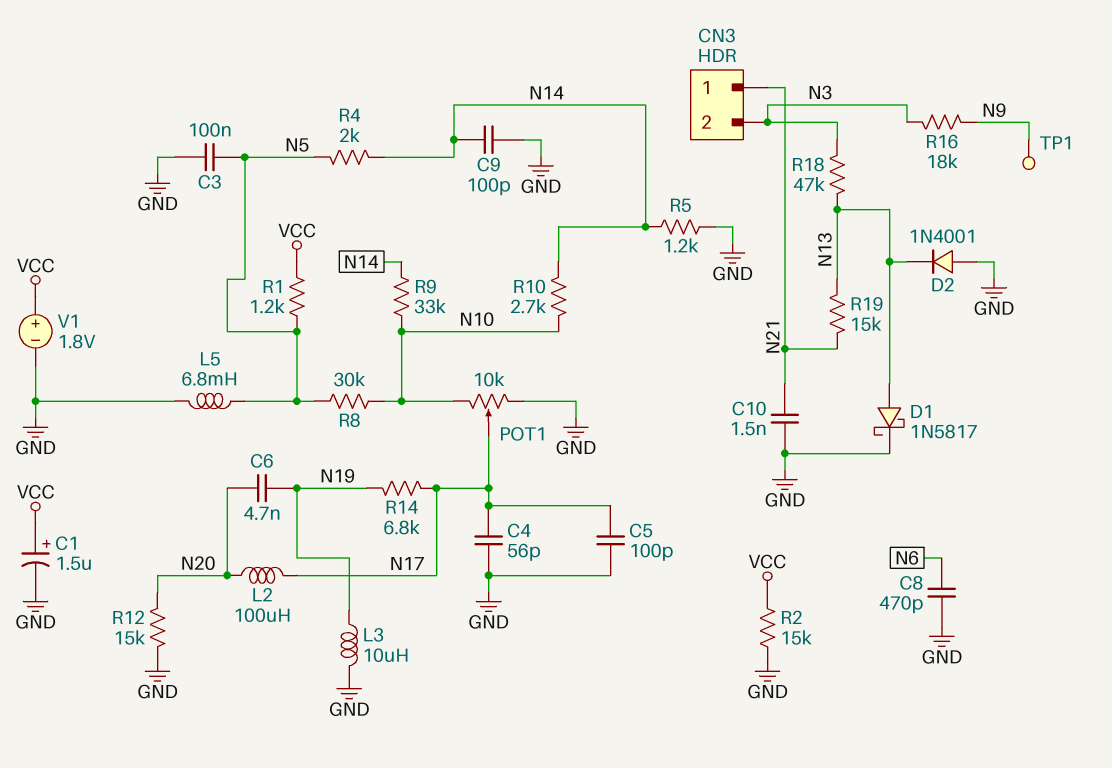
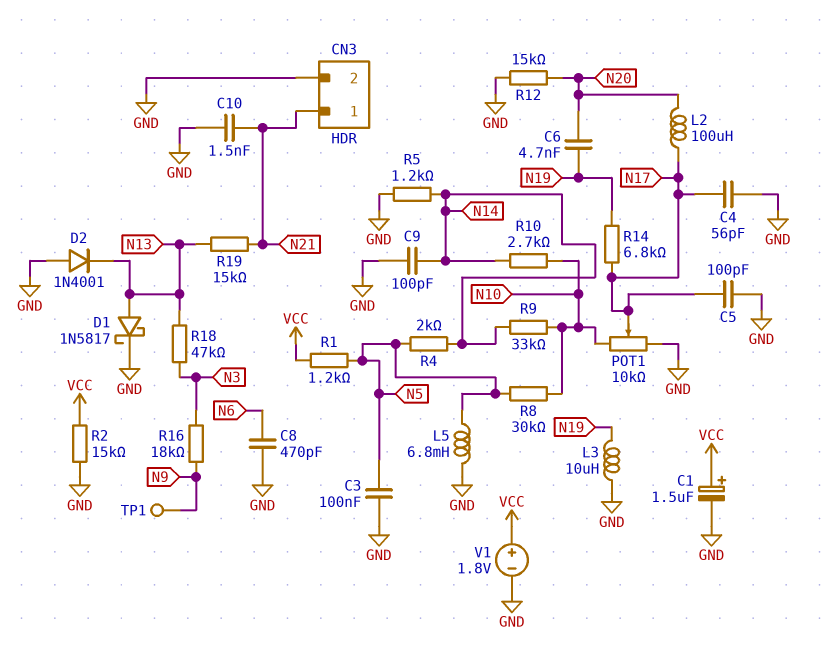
CN3 pin 2: N3 -> GND

